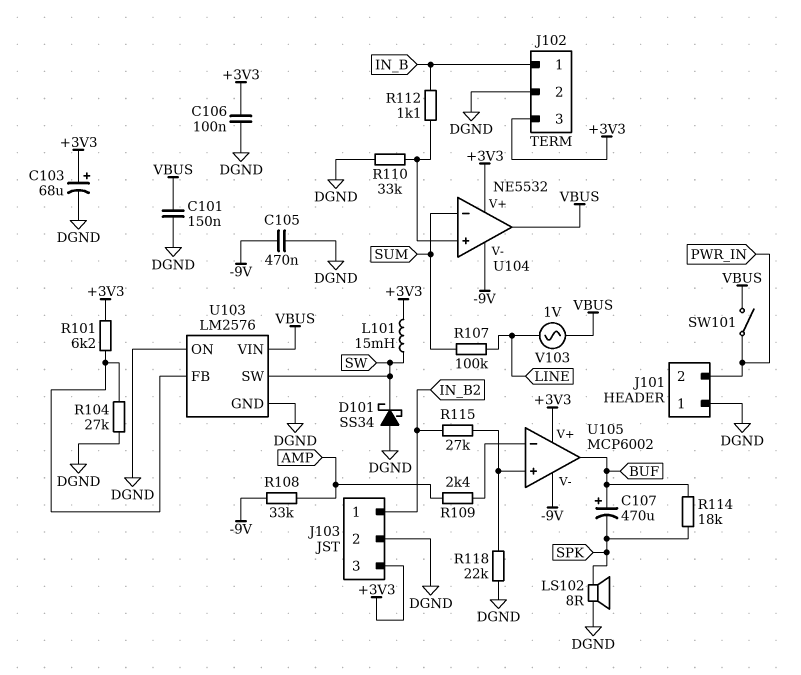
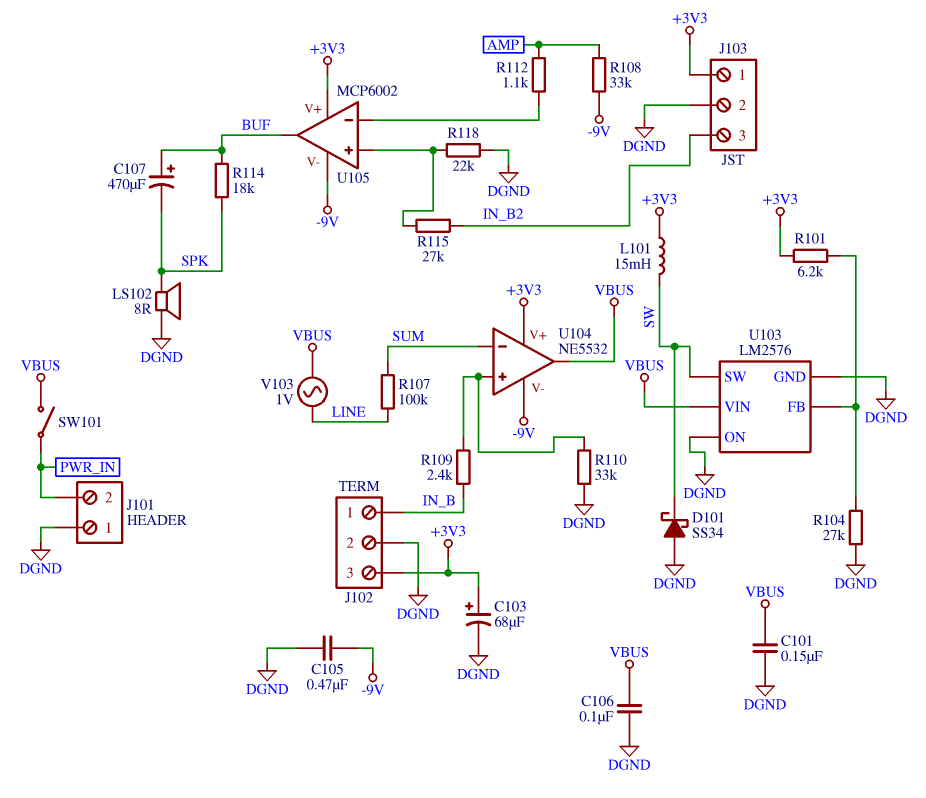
C106: 100nF (+3V3, DGND) -> 100nF (DGND, VBUS)
J103 pin 1: IN_B2 -> +3V3
J103 pin 3: +3V3 -> IN_B2
R109: 2.4k (AMP, U105/in-) -> 2.4k (IN_B, U104/in+)
R112: 1.1k (IN_B, U104/in+) -> 1.1k (AMP, U105/in-)

